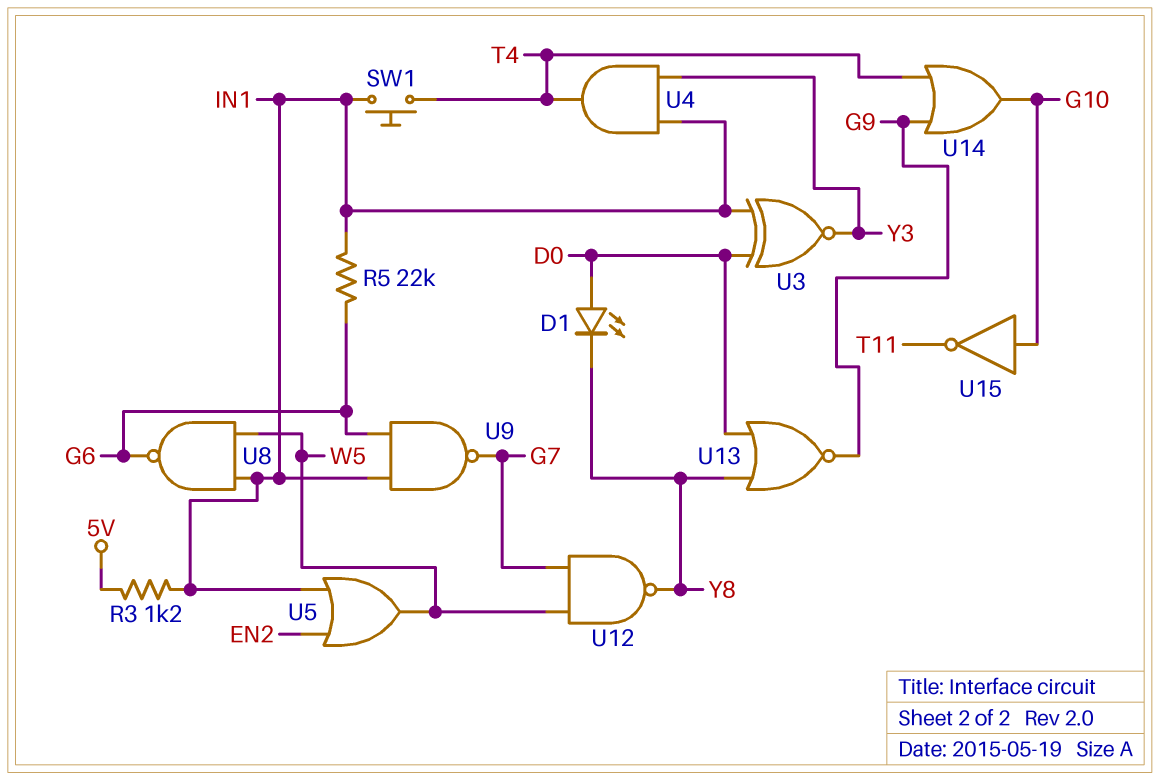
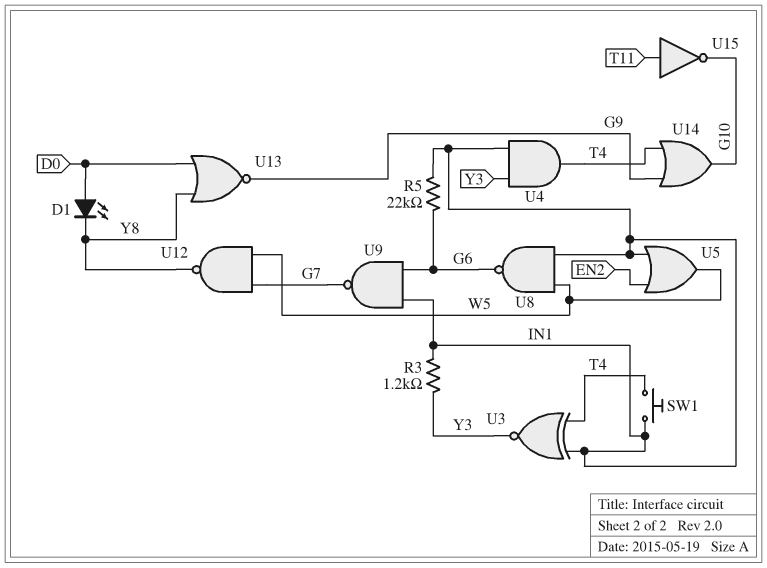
R3: 1.2k (5V, IN1) -> 1.2k (IN1, Y3)
U3: XNOR (in D0, in IN1, out Y3) -> XNOR (in IN1, in T4, out Y3)
U15: NOT (in G10, out T11) -> NOT (in T11, out G10)

